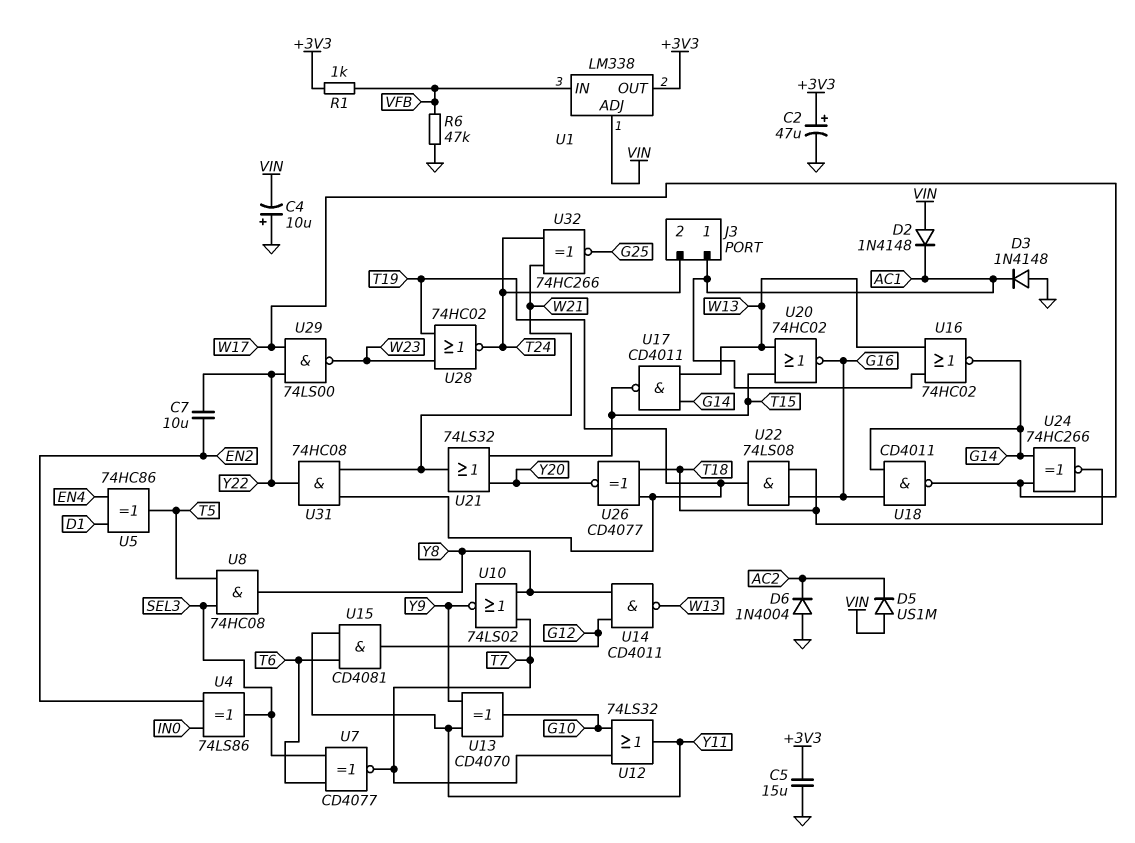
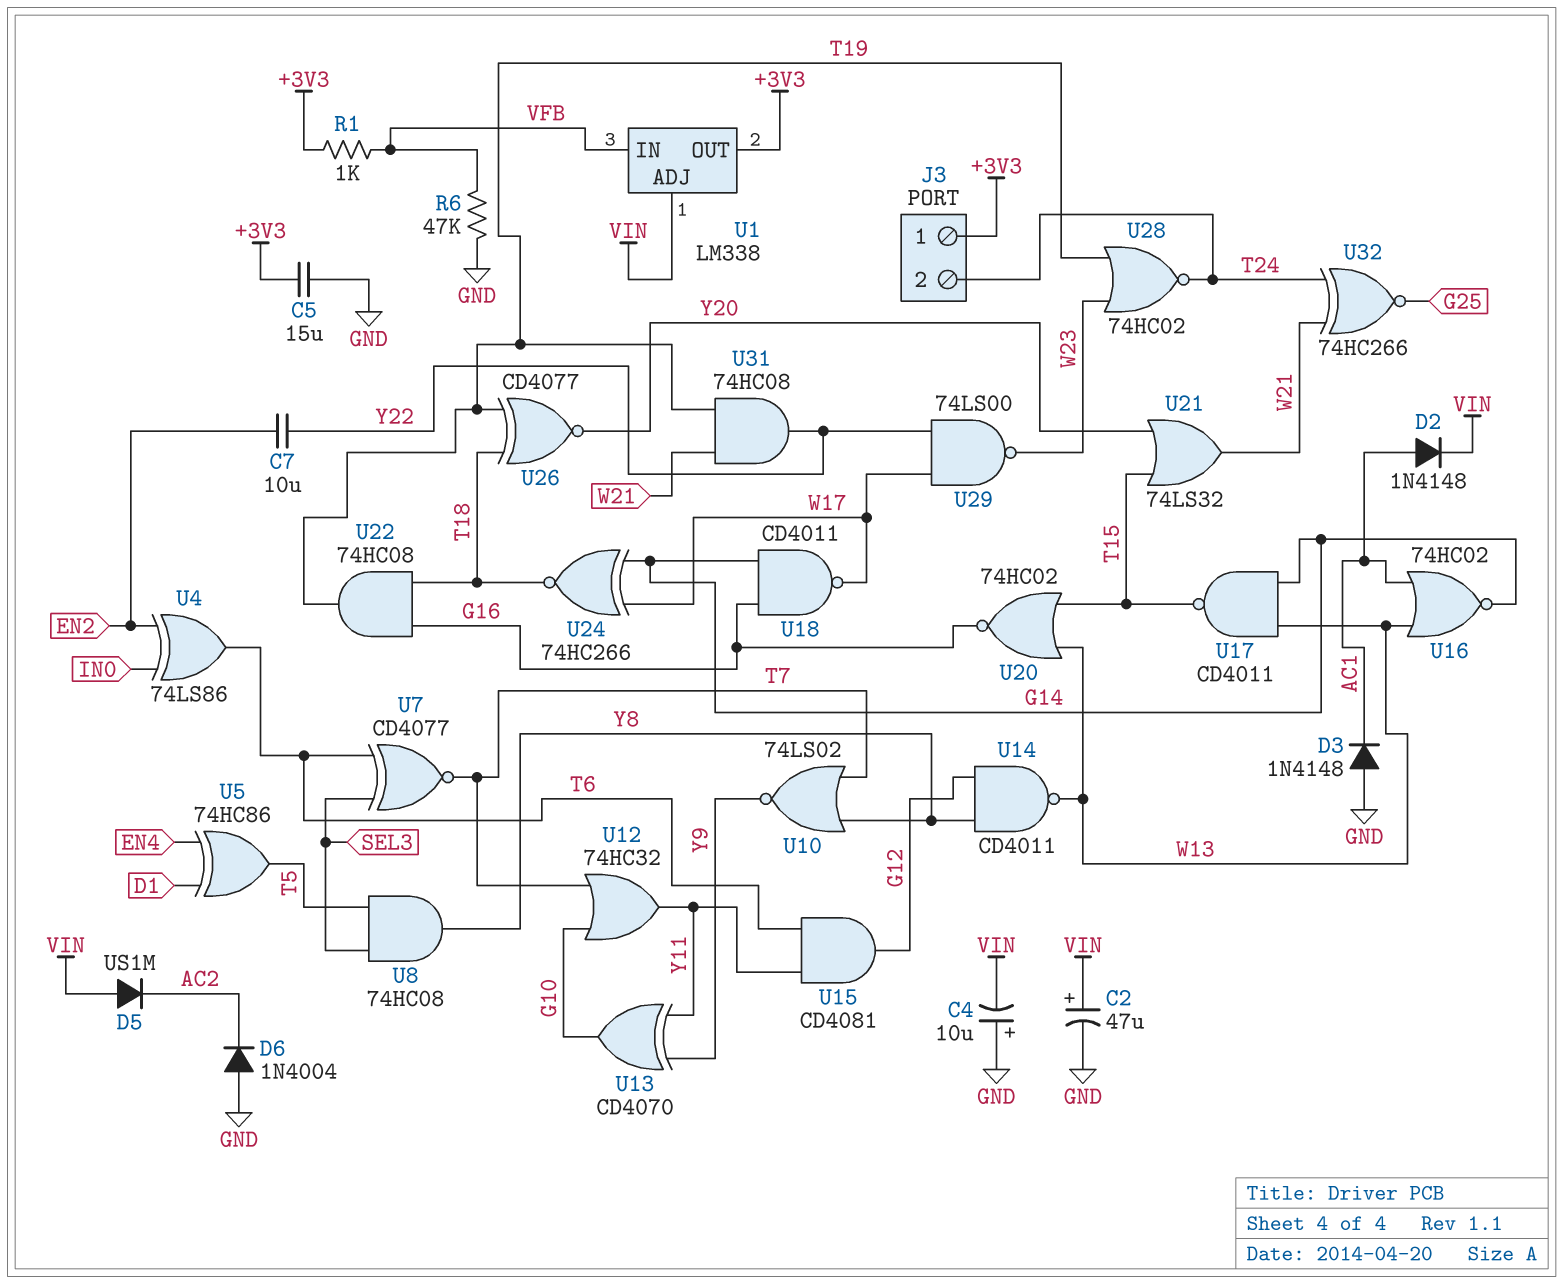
C2: 47uF (plus +3V3, minus GND) -> 47uF (plus VIN, minus GND)
D2: diode 1N4148 (A VIN, K AC1) -> diode 1N4148 (A AC1, K VIN)
J3 pin 1: AC1 -> +3V3
U4: XOR 74LS86 (in EN2, in IN0, out SEL3) -> XOR 74LS86 (in EN2, in IN0, out T6)
U12: OR 74LS32 (in G10, in T7, out Y11) -> OR 74HC32 (in G10, in T7, out Y11)
U22: AND 74LS08 (in G16, in T18, out T19) -> AND 74HC08 (in G16, in T18, out T19)

